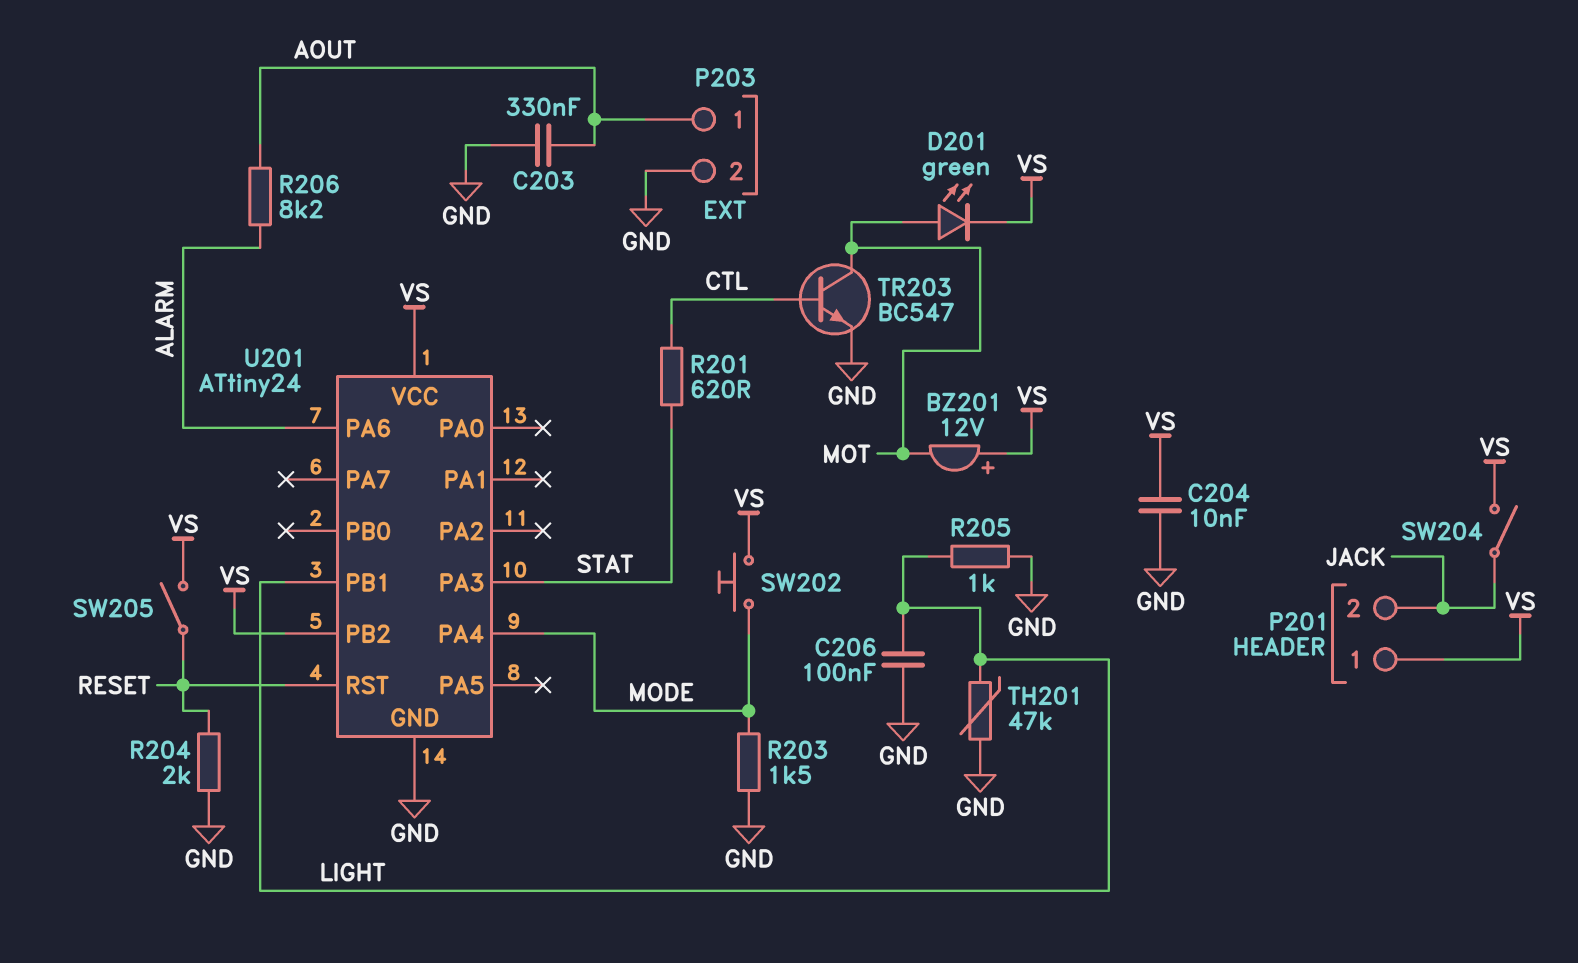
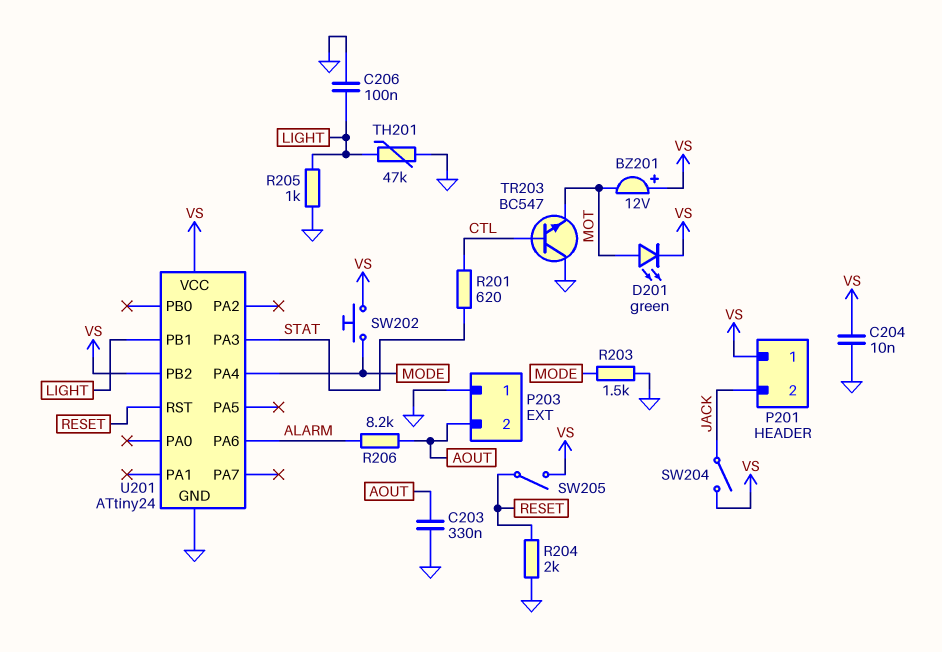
P203 pin 1: AOUT -> GND
P203 pin 2: GND -> AOUT
TR203: NPN BC547 (B CTL, C MOT, E GND) -> NPN BC547 (B CTL, C GND, E MOT)

